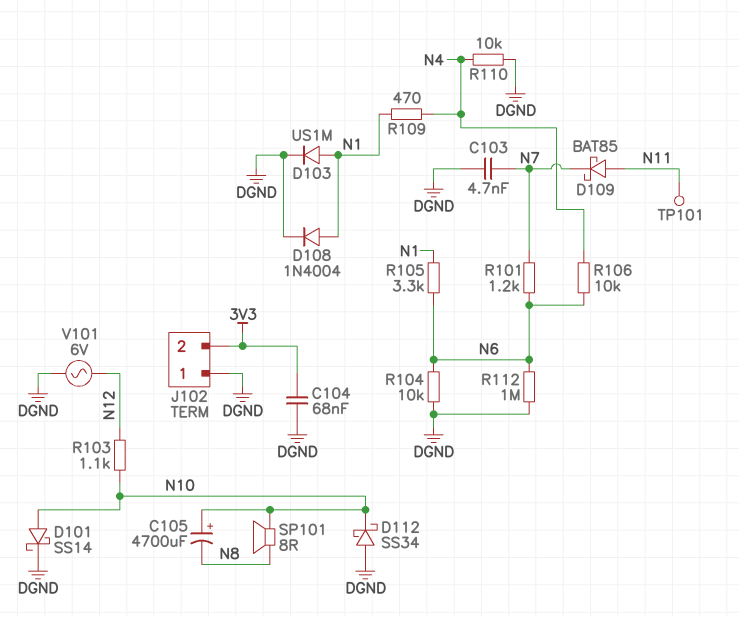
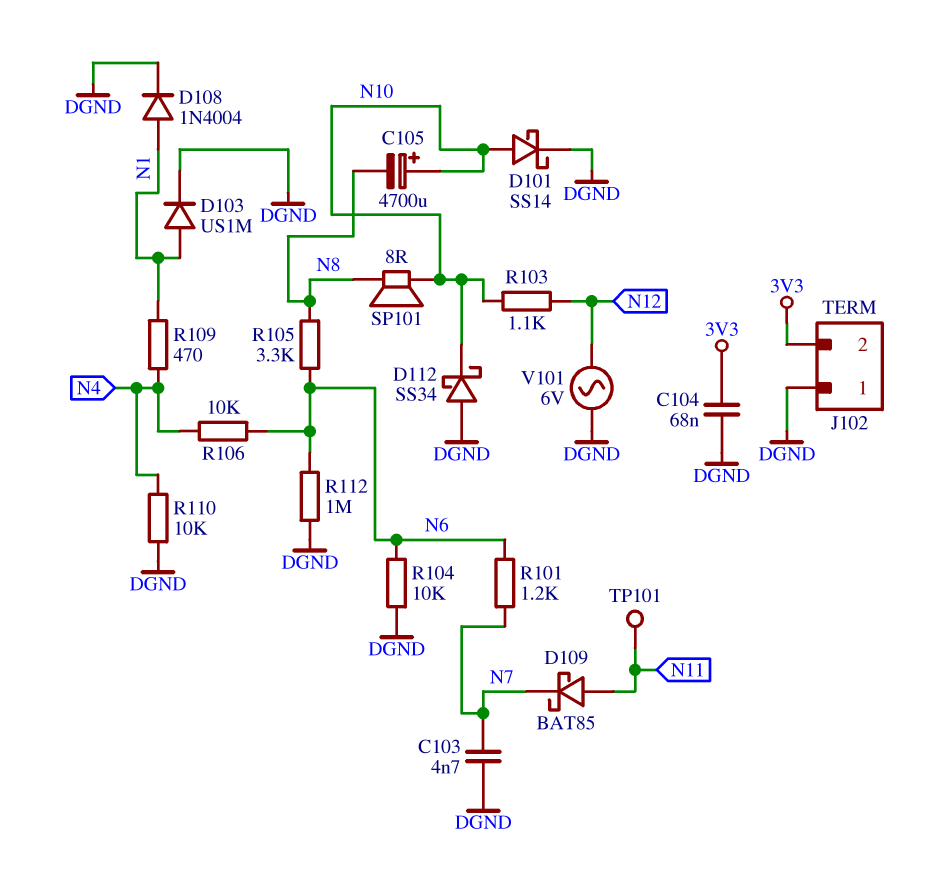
R105: 3.3k (N1, N6) -> 3.3k (N6, N8)

